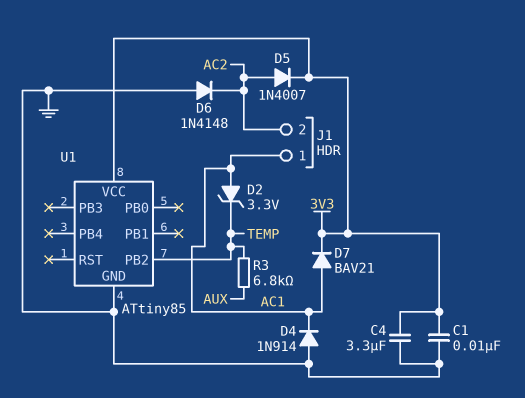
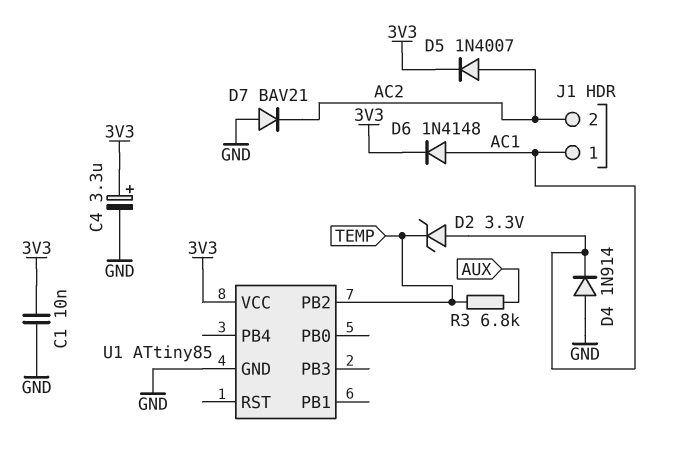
C4: 3.3uF (3V3, GND) -> 3.3uF (plus 3V3, minus GND)
D6: diode 1N4148 (A GND, K AC2) -> diode 1N4148 (A AC1, K 3V3)
D7: diode BAV21 (A AC1, K 3V3) -> diode BAV21 (A GND, K AC2)

